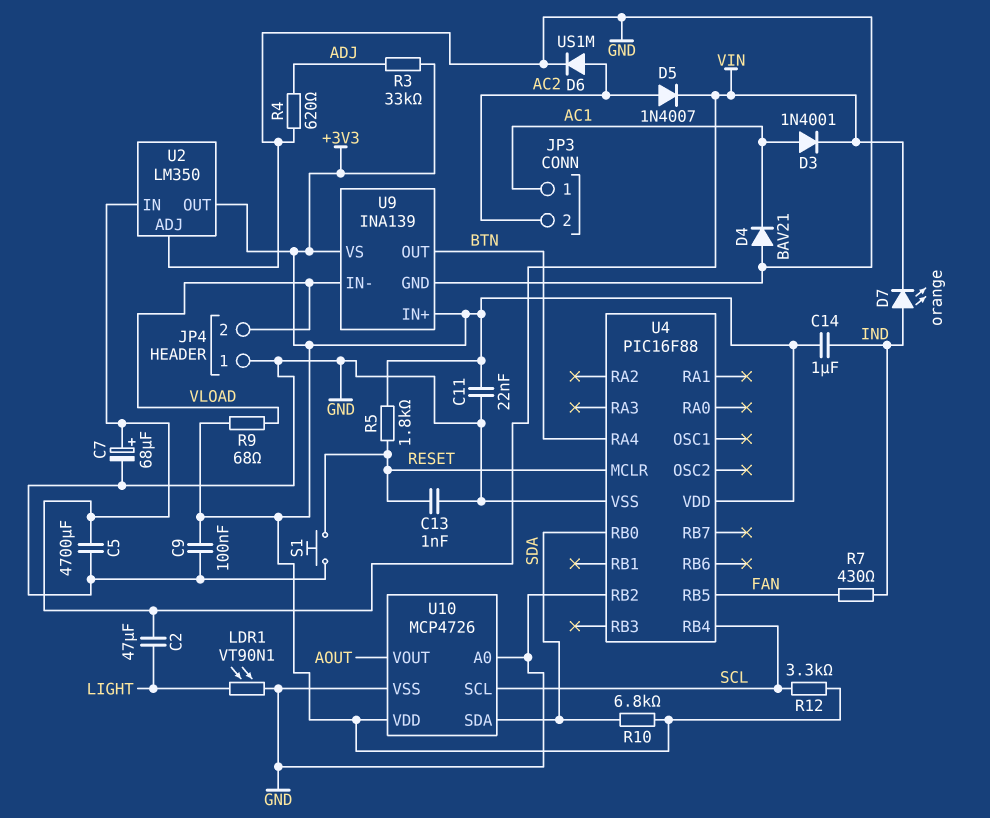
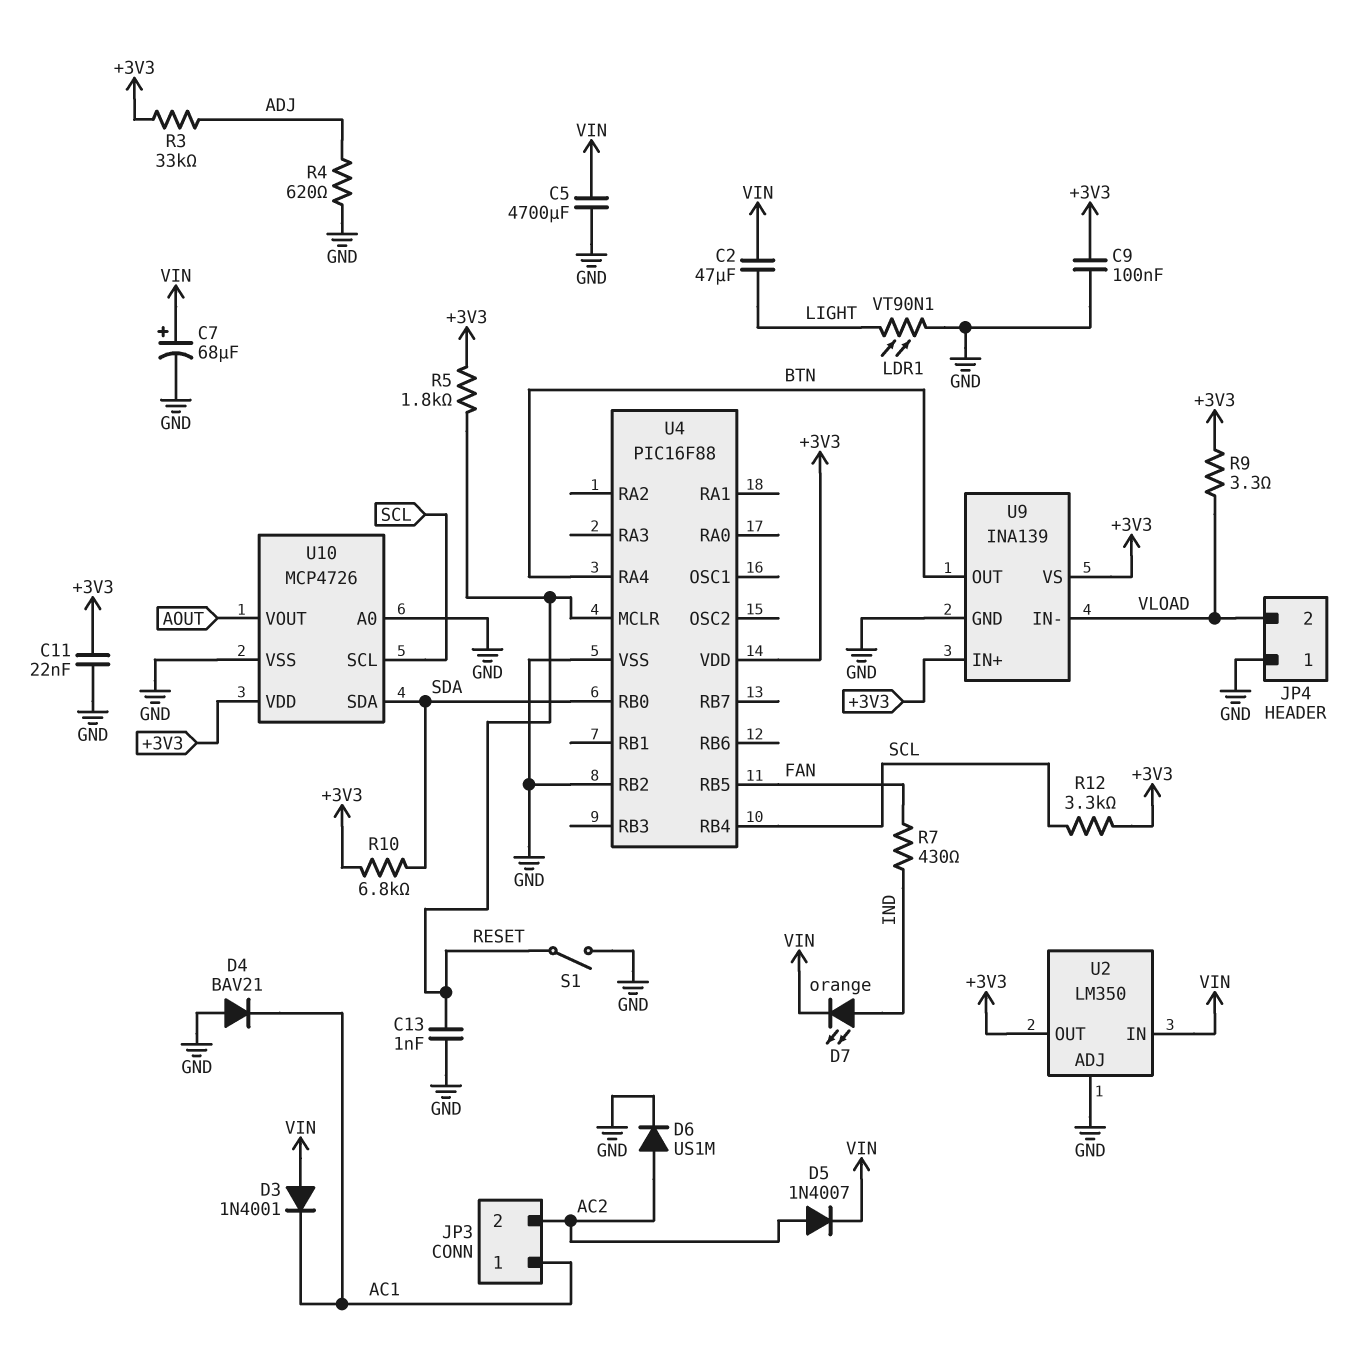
C14: 1uF (+3V3, IND) -> none
D3: diode 1N4001 (A AC1, K VIN) -> diode 1N4001 (A VIN, K AC1)
R9: 68 (+3V3, VLOAD) -> 3.3 (+3V3, VLOAD)
S1: button (GND, RESET) -> switch (GND, RESET)

